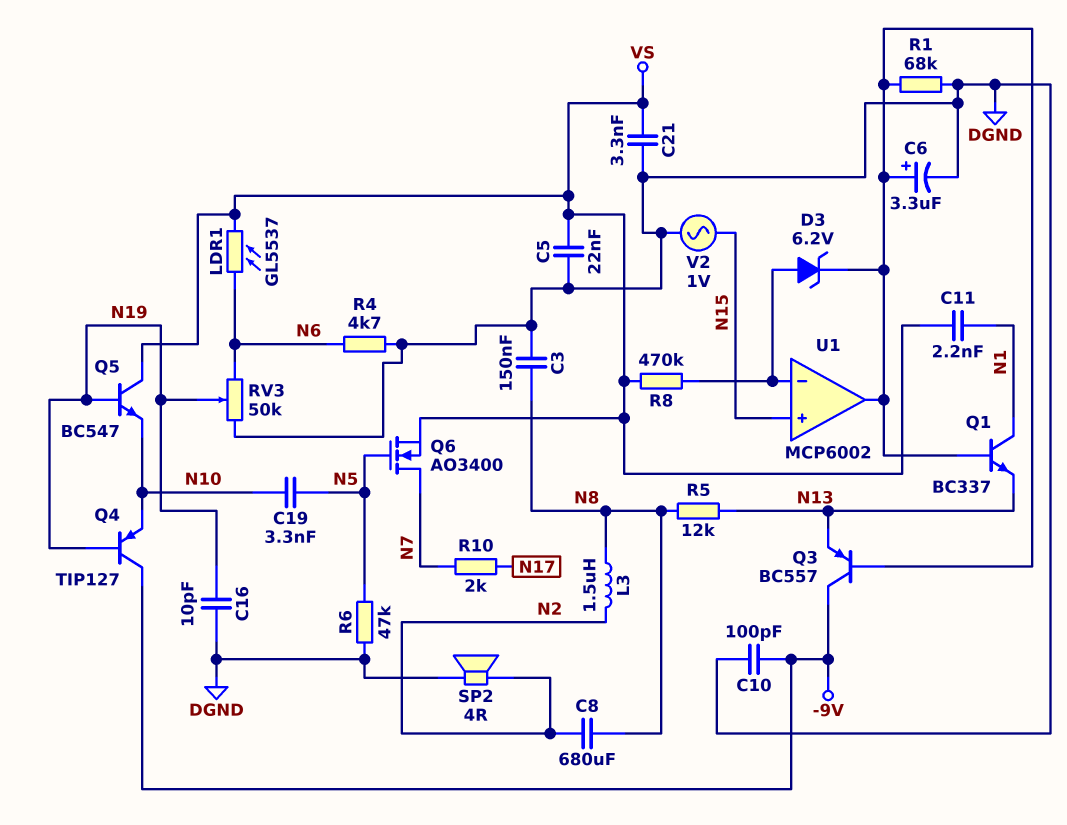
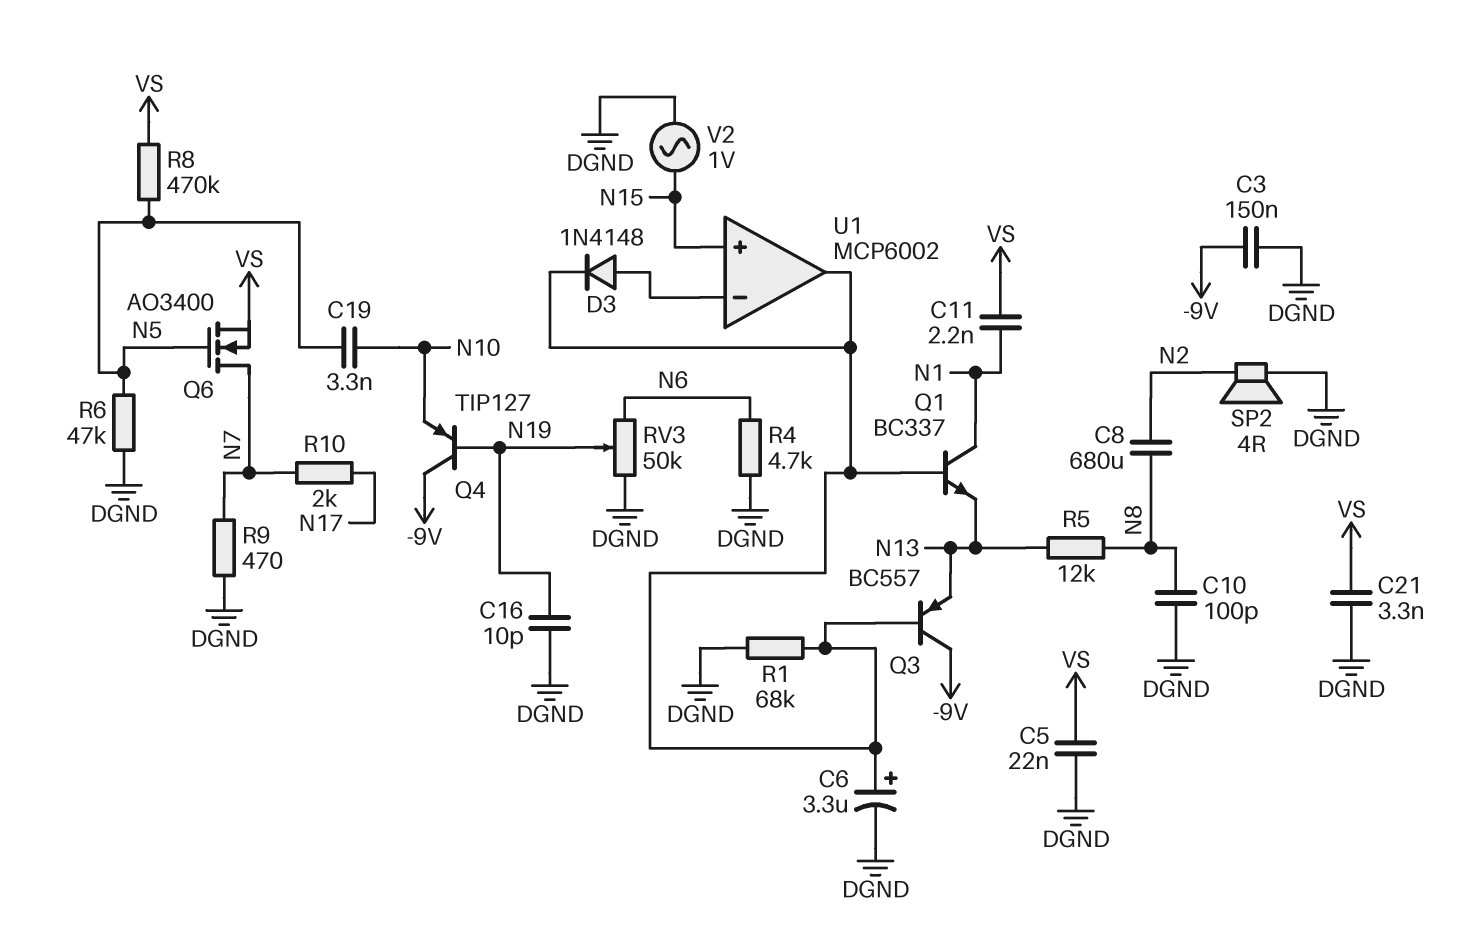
C3: 150nF (DGND, N8) -> 150nF (-9V, DGND)
C10: 100pF (-9V, DGND) -> 100pF (DGND, N8)
D3: zener 6.2V (A U1/in-, K U1/out) -> diode 1N4148 (A U1/in-, K U1/out)
L3: 1.5uH (N2, N8) -> none
LDR1: GL5537 (N6, VS) -> none
Q5: NPN BC547 (B N19, C VS, E N10) -> none
R8: 470k (U1/in-, VS) -> 470k (N5, VS)
R9: none -> 470 (DGND, N7)

